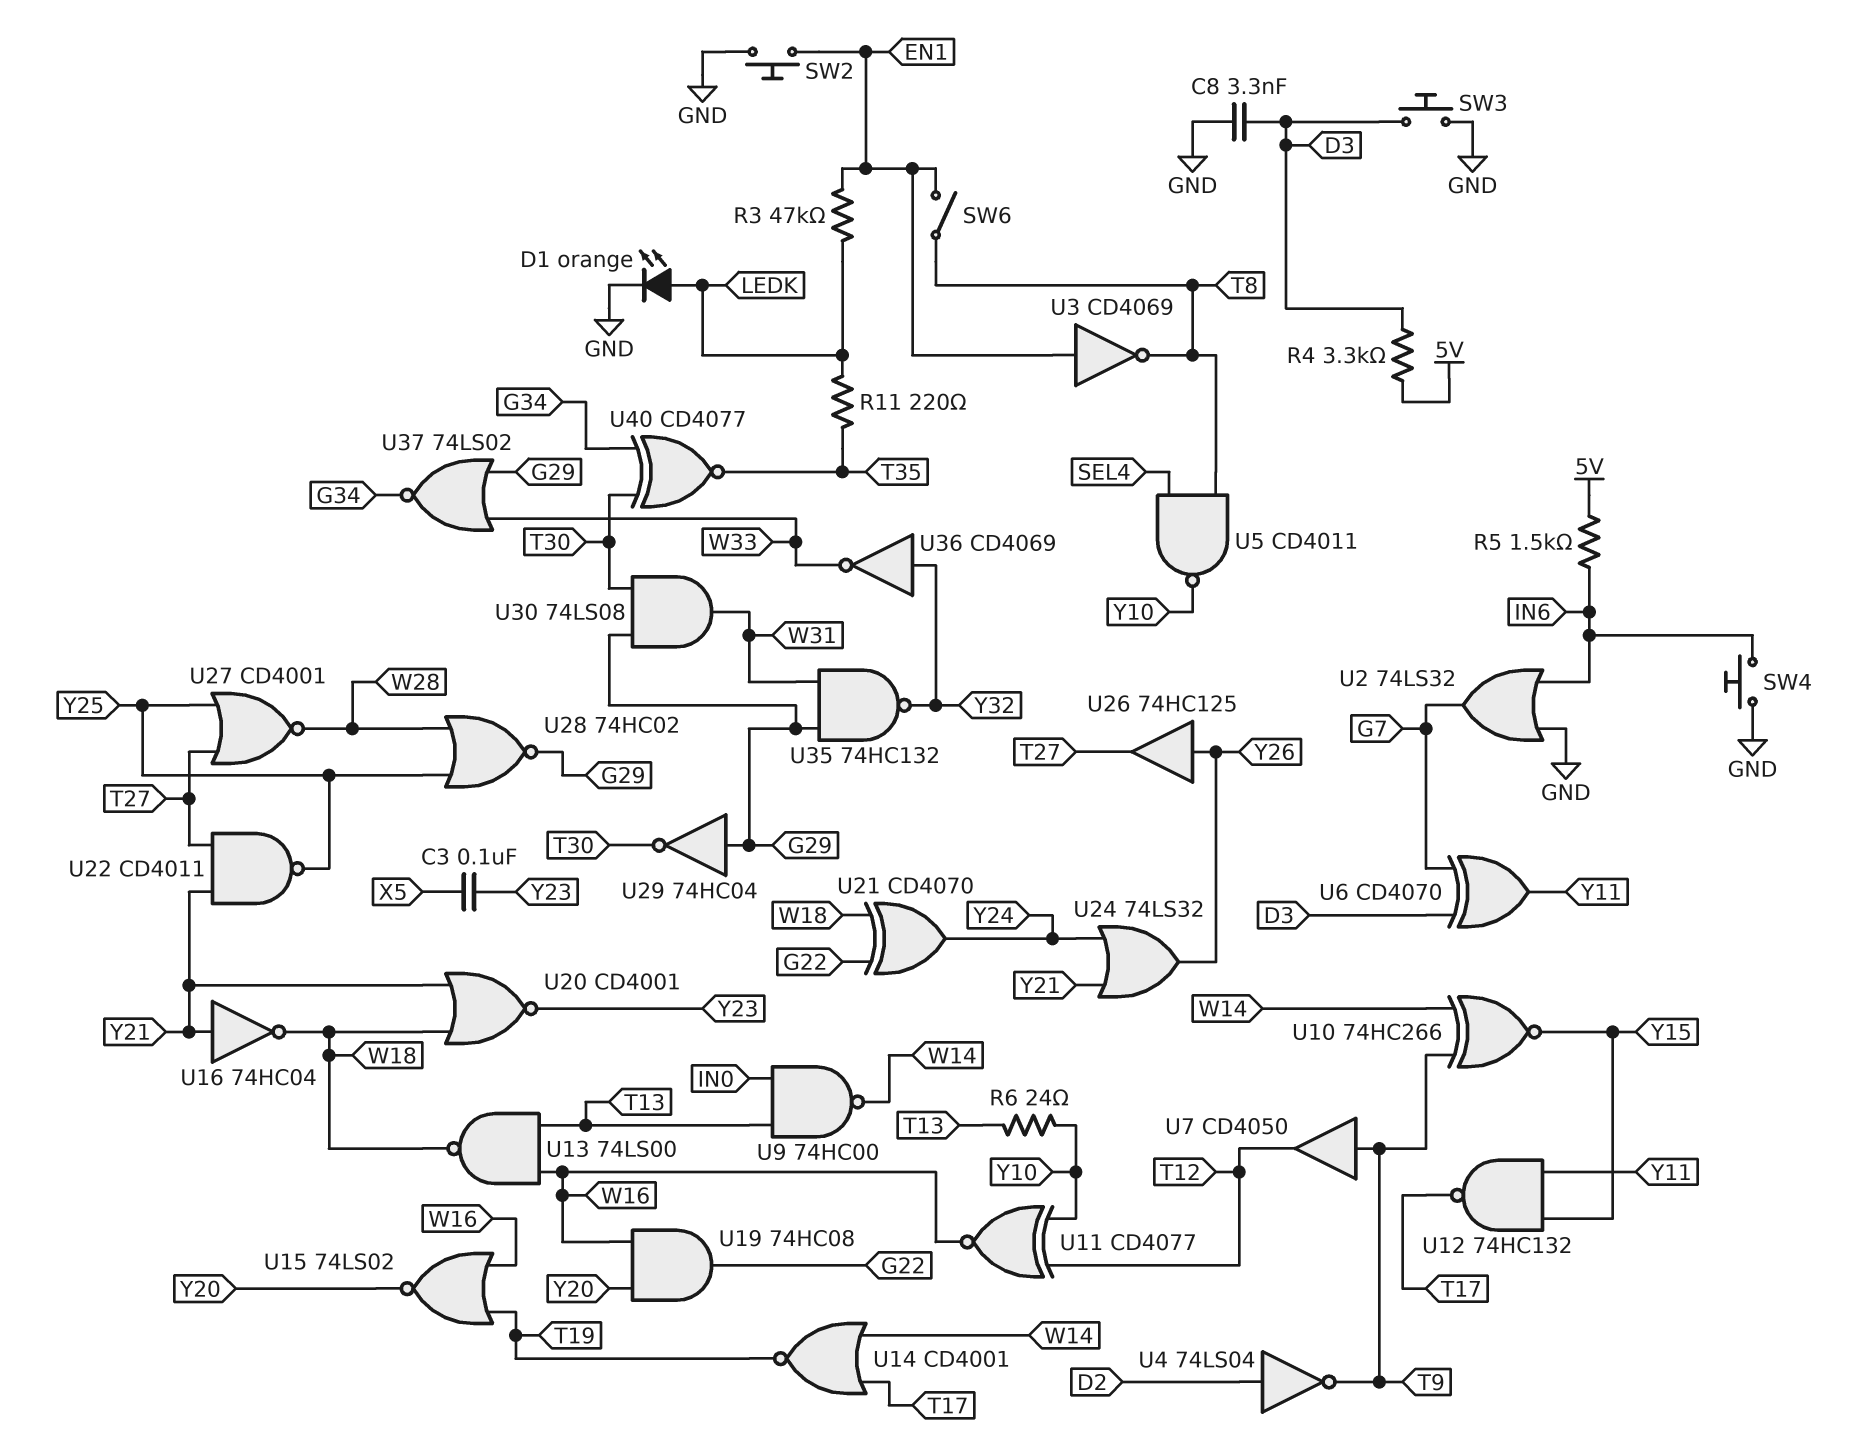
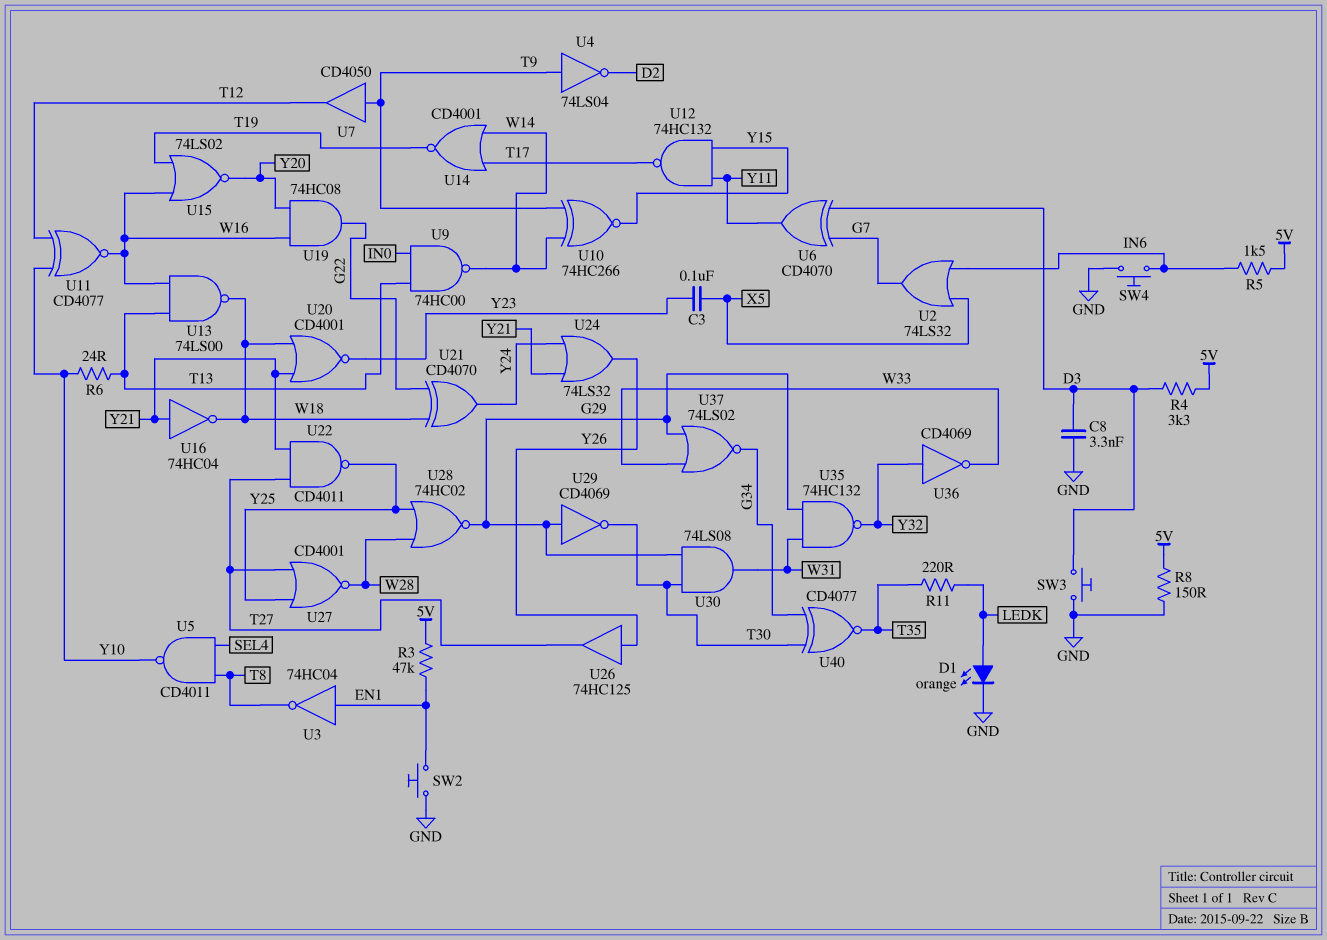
R3: 47k (EN1, LEDK) -> 47k (5V, EN1)
R8: none -> 150 (5V, GND)
SW6: switch (EN1, T8) -> none
U2: OR 74LS32 (in GND, in IN6, out G7) -> OR 74LS32 (in IN6, in X5, out G7)
U3: NOT CD4069 (in EN1, out T8) -> NOT 74HC04 (in EN1, out T8)
U4: NOT 74LS04 (in D2, out T9) -> NOT 74LS04 (in T9, out D2)
U29: NOT 74HC04 (in G29, out T30) -> NOT CD4069 (in G29, out T30)

